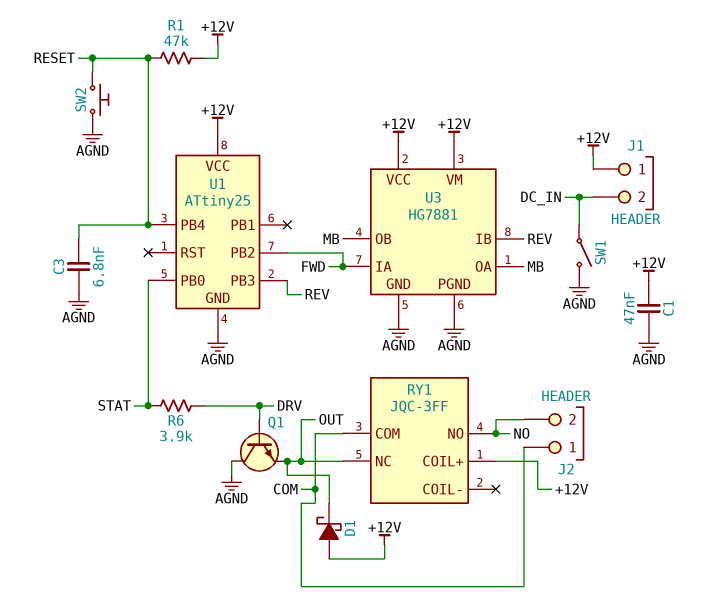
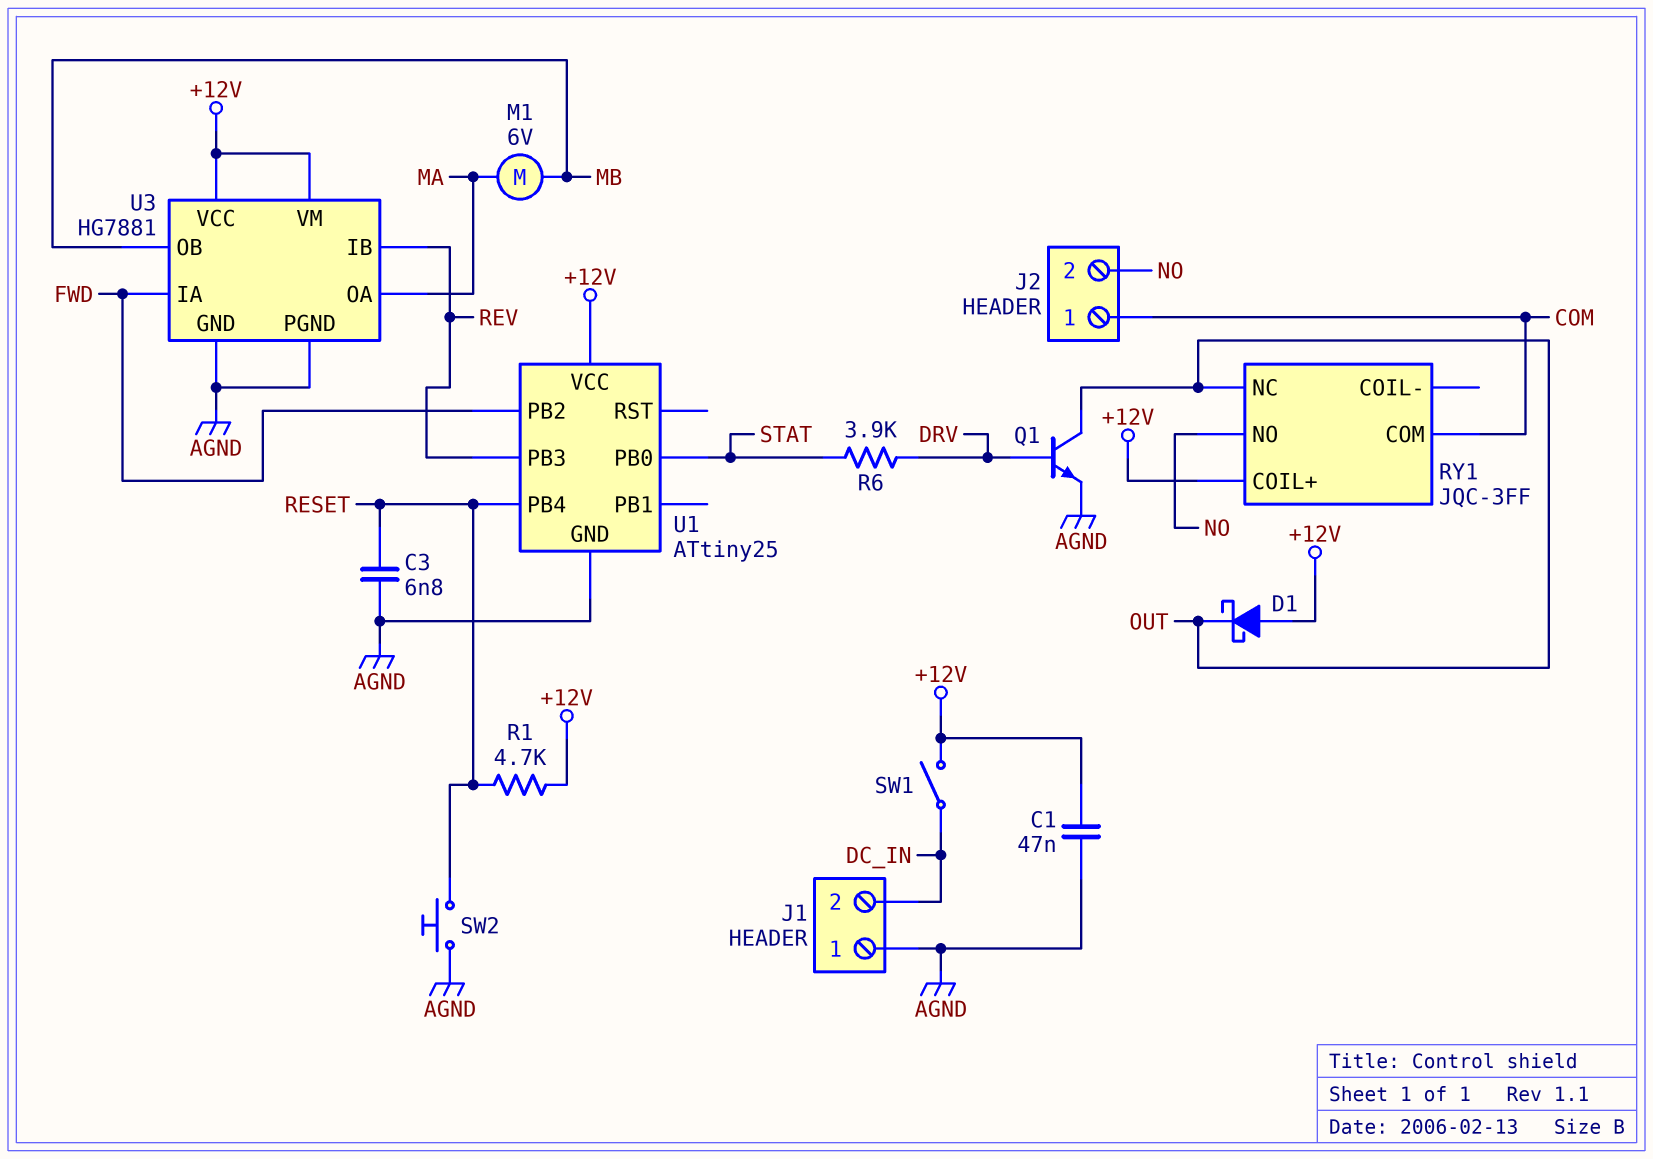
J1 pin 1: +12V -> AGND
M1: none -> motor 6V (MA, MB)
Q1: NPN (B DRV, C AGND, E OUT) -> NPN (B DRV, C OUT, E AGND)
R1: 47k (+12V, RESET) -> 4.7k (+12V, RESET)
SW1: switch (AGND, DC_IN) -> switch (+12V, DC_IN)
U3 pin OA: MB -> MA

